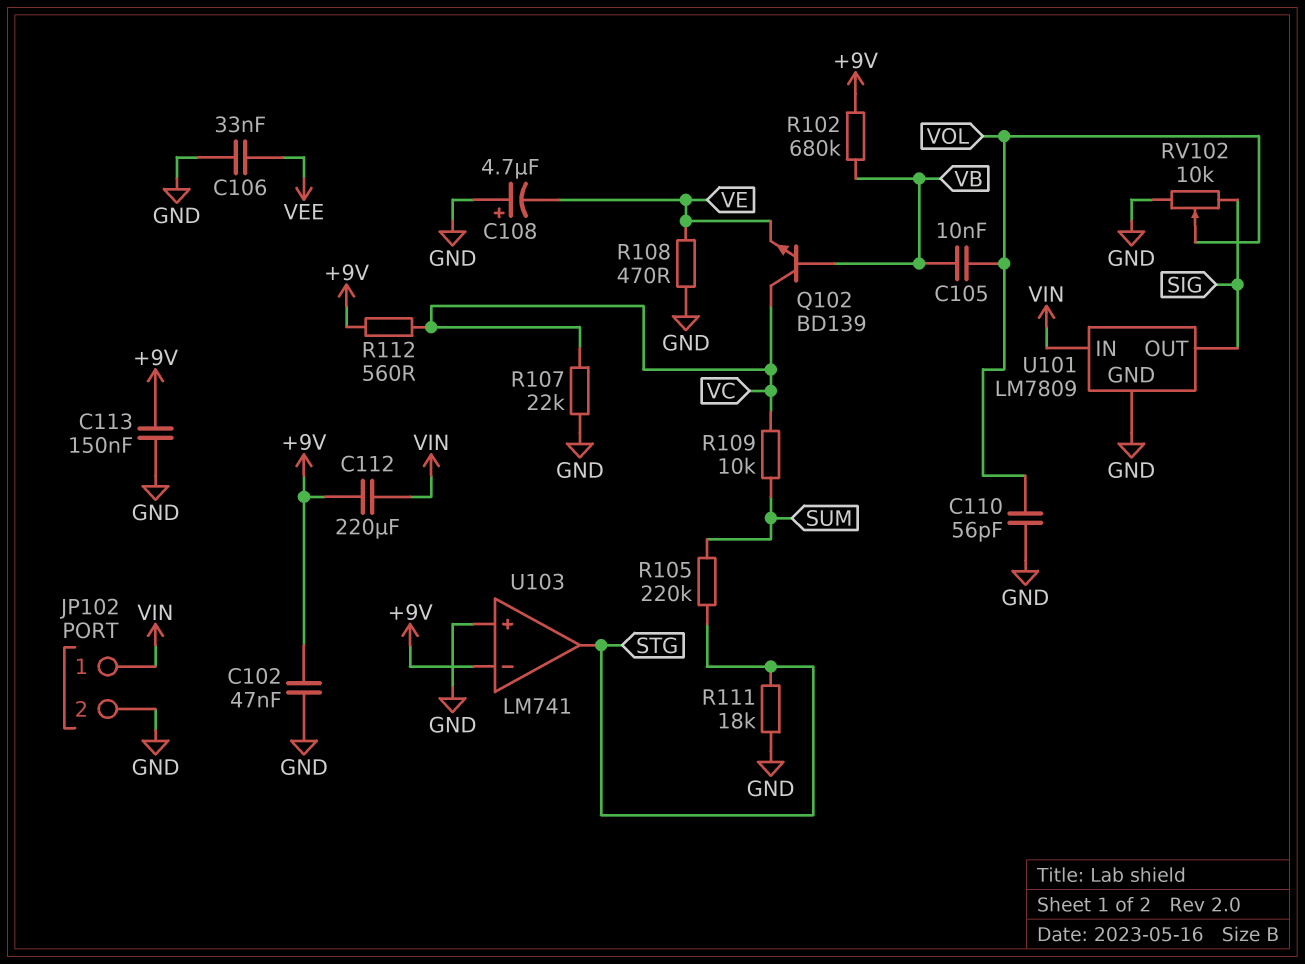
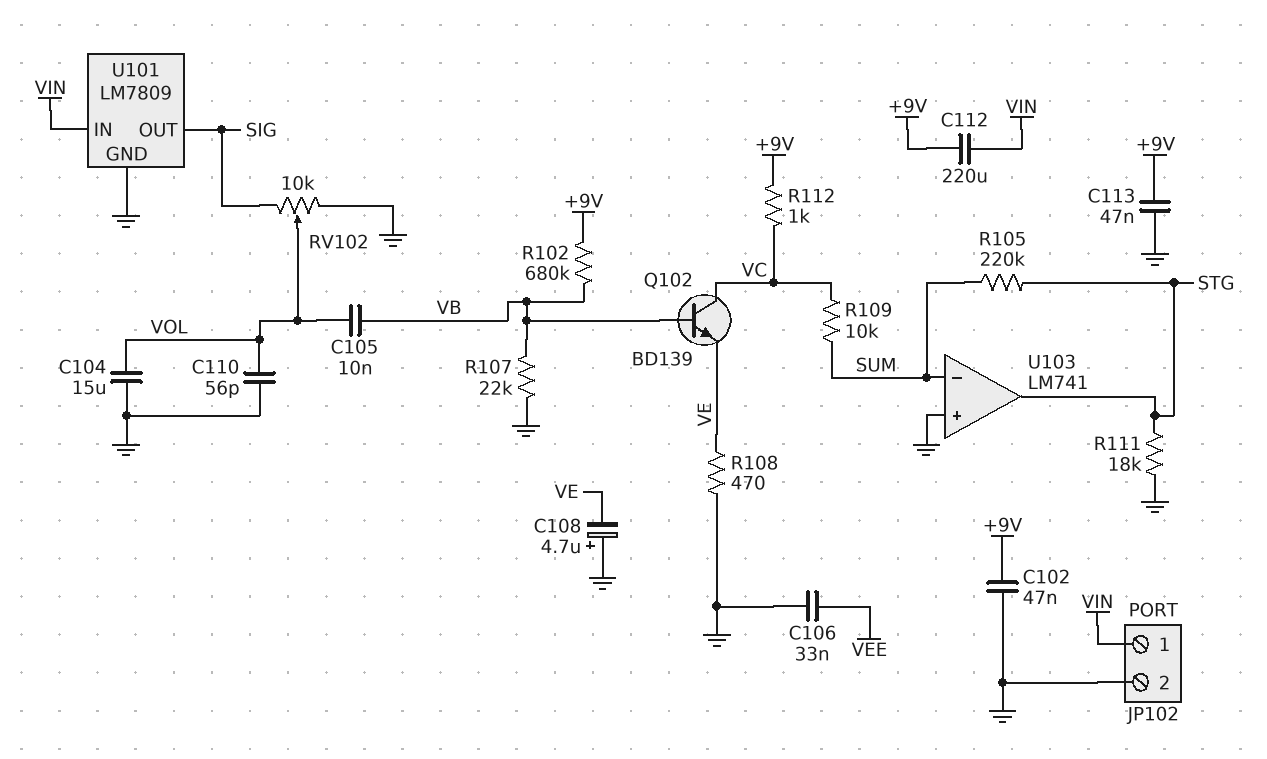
C104: none -> 15uF (GND, VOL)
C113: 150nF (+9V, GND) -> 47nF (+9V, GND)
R107: 22k (GND, VC) -> 22k (GND, VB)
R112: 560 (+9V, VC) -> 1k (+9V, VC)
U103 pin in-: +9V -> SUM

